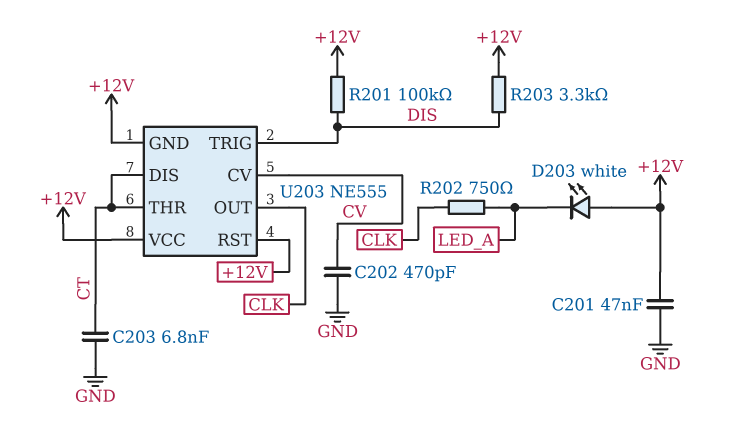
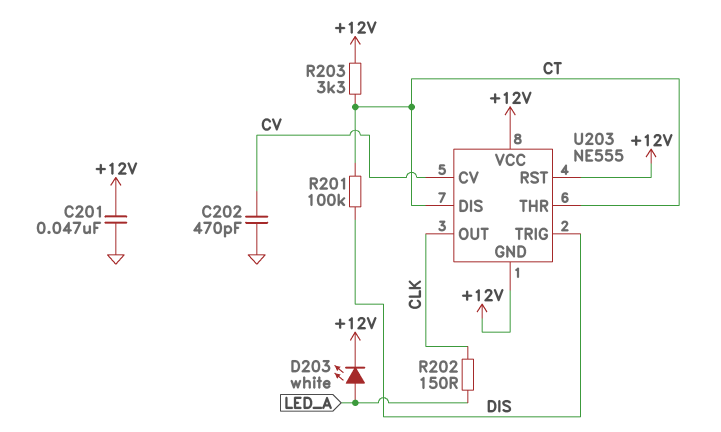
C203: 6.8nF (CT, GND) -> none
D203: LED white (A +12V, K LED_A) -> LED white (A LED_A, K +12V)
R201: 100k (+12V, DIS) -> 100k (CT, DIS)
R202: 750 (CLK, LED_A) -> 150 (CLK, LED_A)
R203: 3.3k (+12V, DIS) -> 3.3k (+12V, CT)

